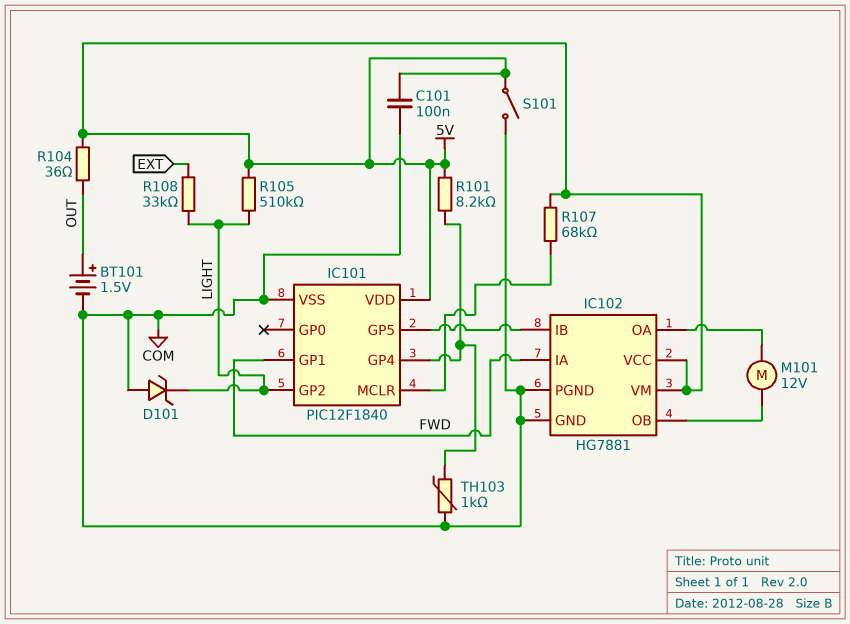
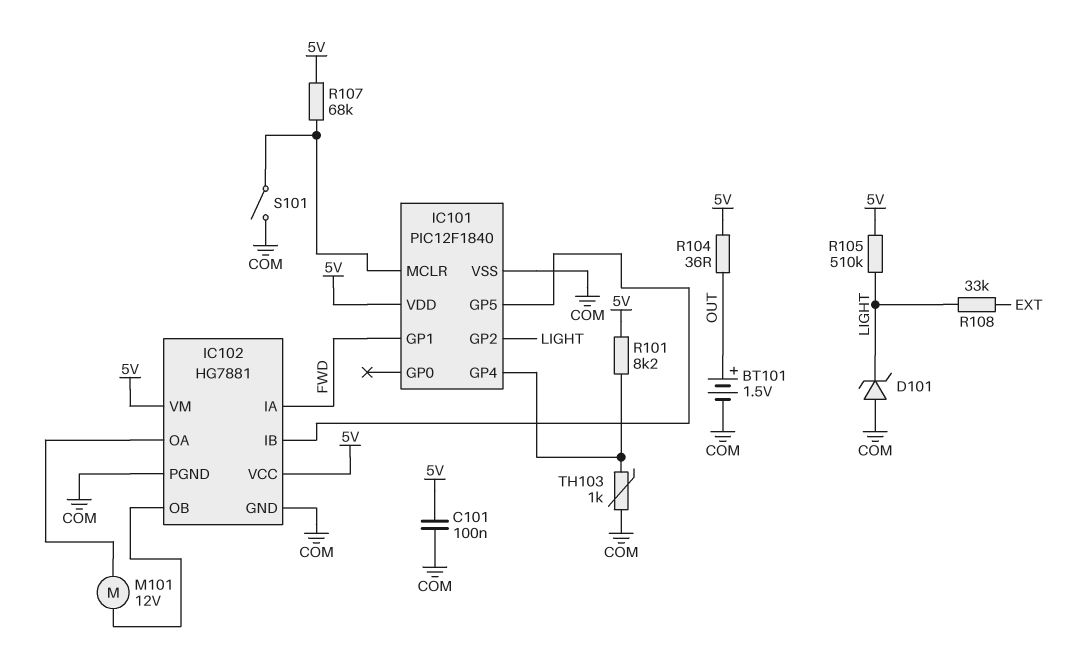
S101: switch (5V, COM) -> switch (COM, IC101/MCLR)

